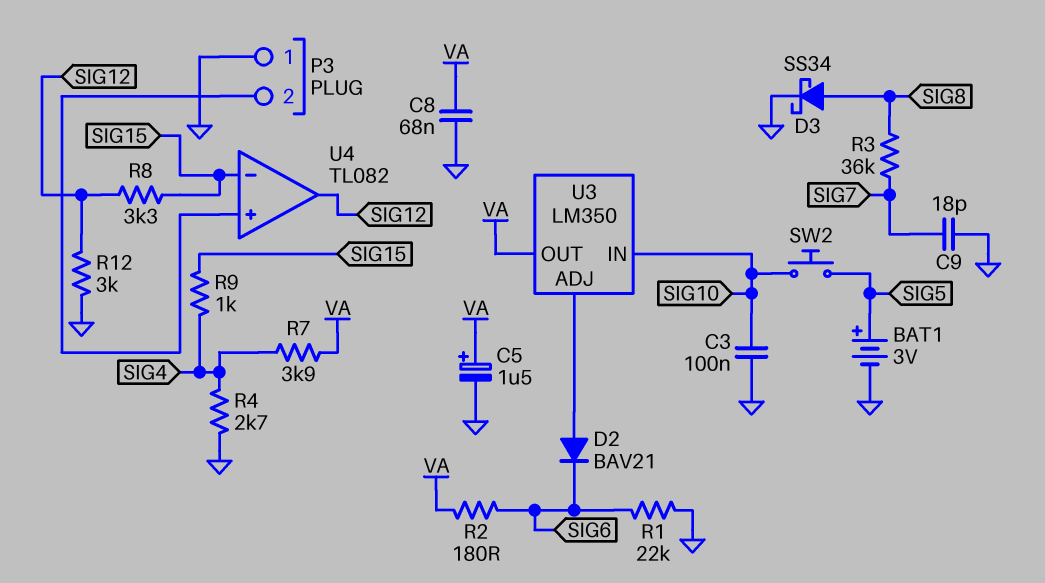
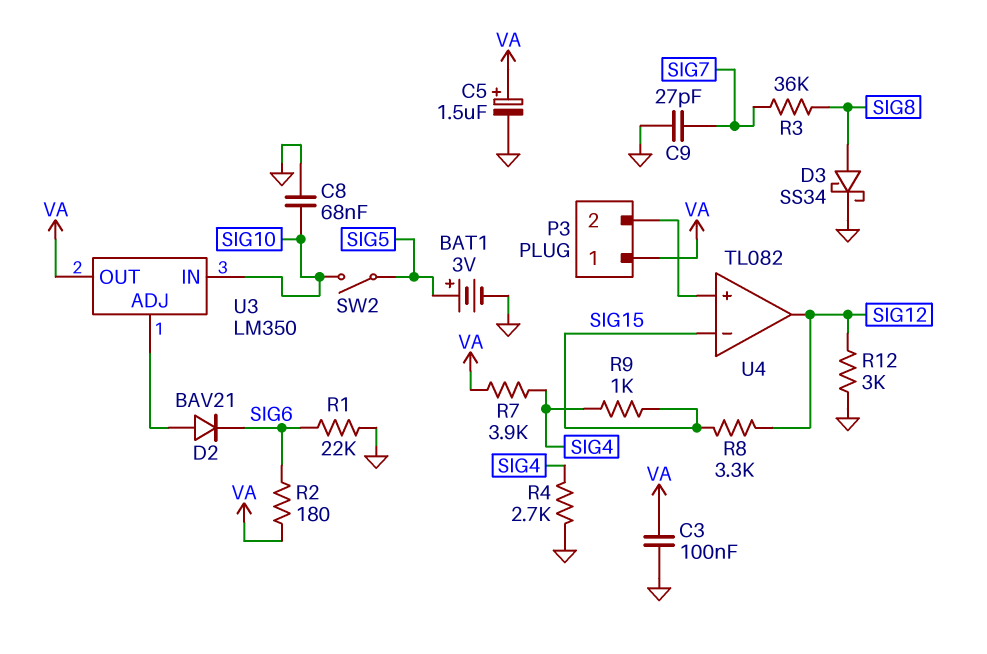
C3: 100nF (GND, SIG10) -> 100nF (GND, VA)
C8: 68nF (GND, VA) -> 68nF (GND, SIG10)
C9: 18pF (GND, SIG7) -> 27pF (GND, SIG7)
P3 pin 1: GND -> VA
SW2: button (SIG5, SIG10) -> switch (SIG5, SIG10)

